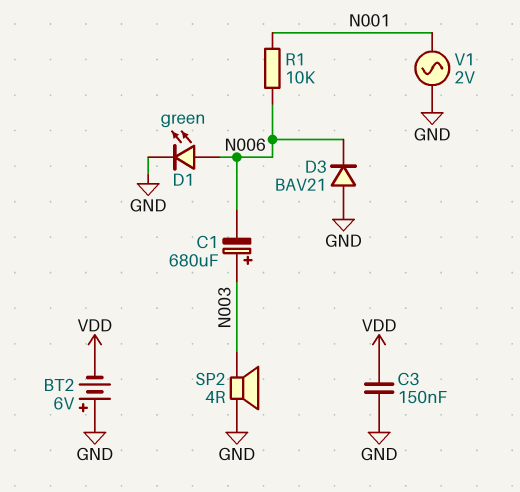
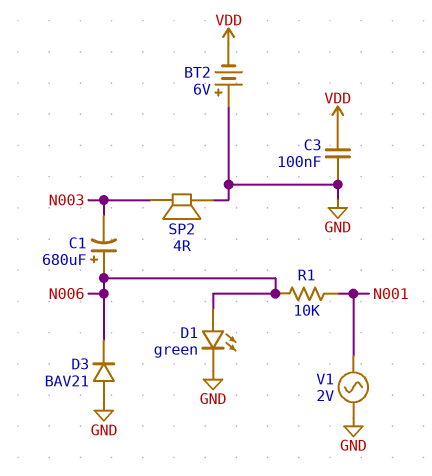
C1: 680uF (plus N003, minus N006) -> 680uF (plus N006, minus N003)
C3: 150nF (GND, VDD) -> 100nF (GND, VDD)

